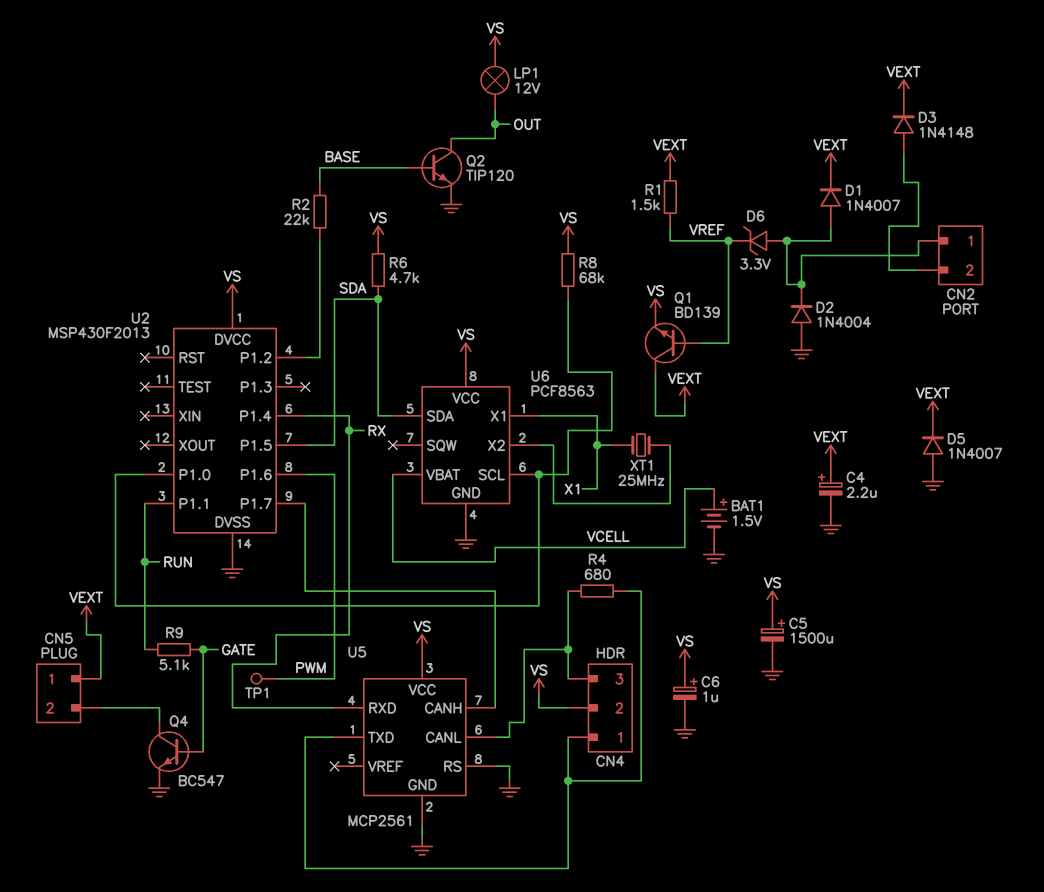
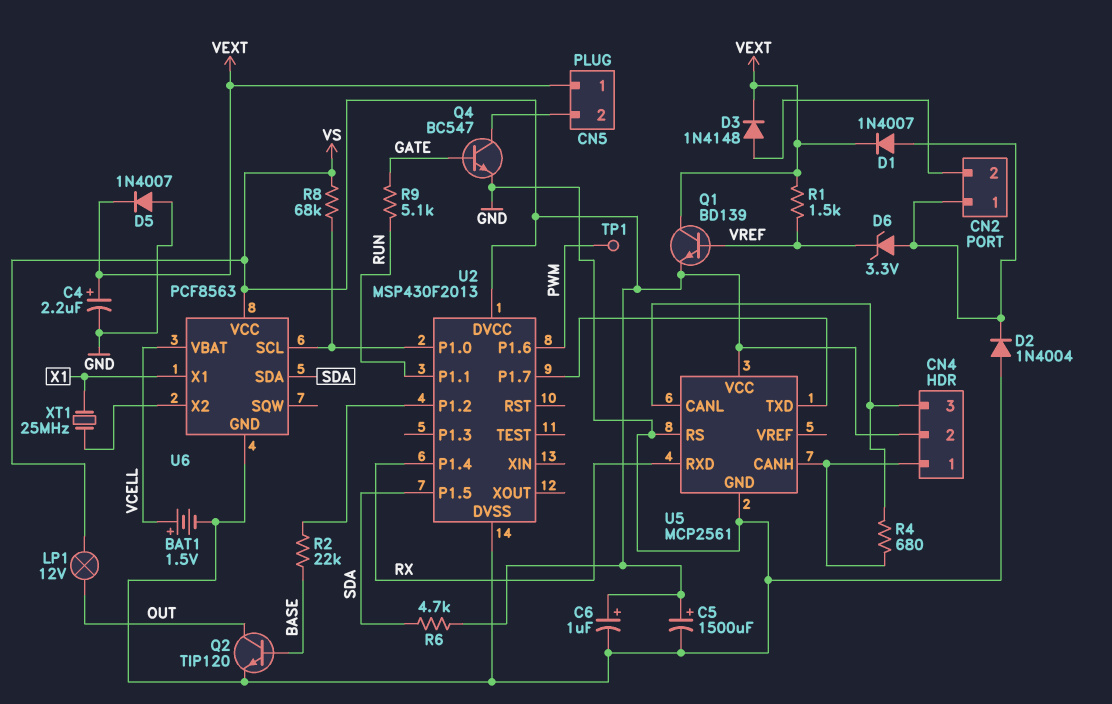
U5 pin CANH: U2/P1.7 -> CN4/1
U5 pin TXD: CN4/1 -> U2/P1.7

